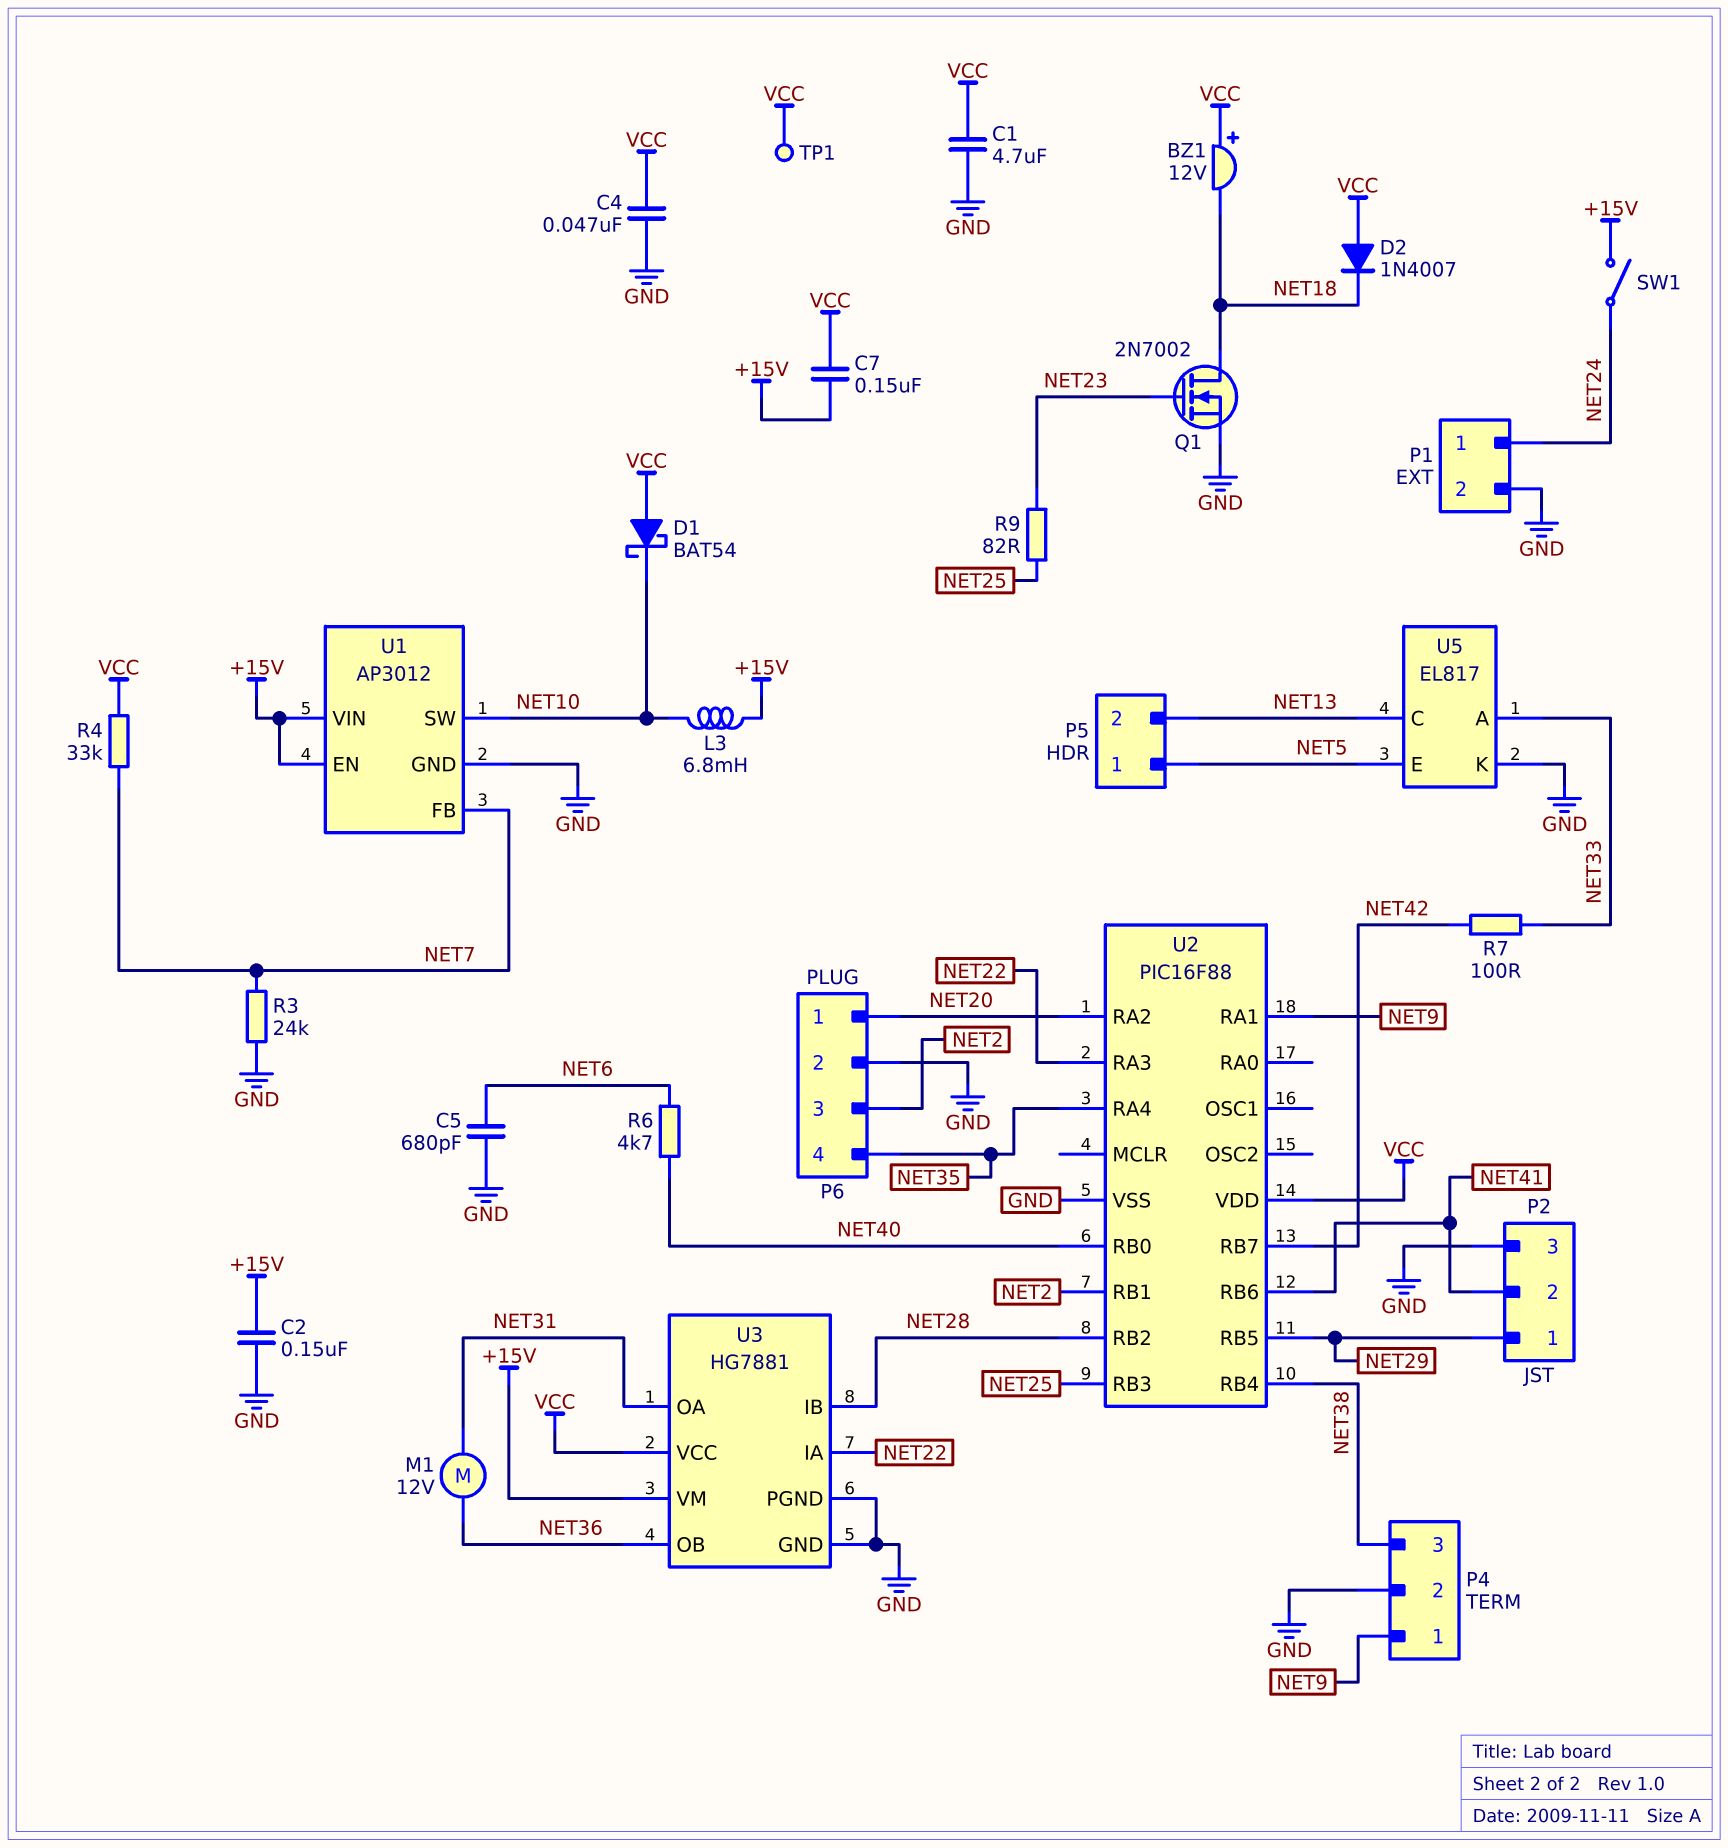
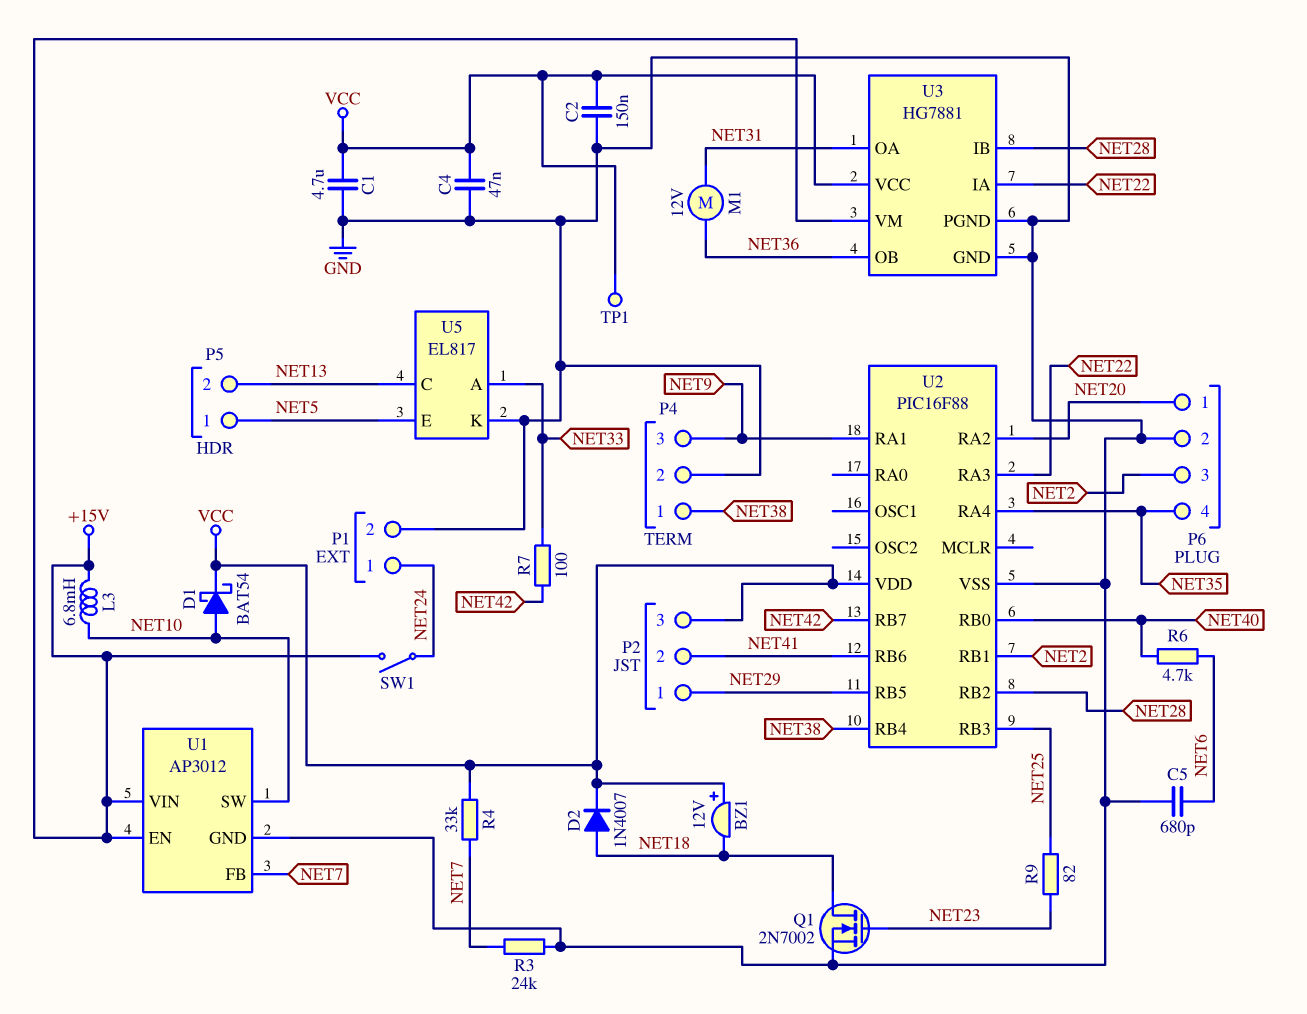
C2: 150nF (+15V, GND) -> 150nF (GND, VCC)
C7: 150nF (+15V, VCC) -> none
D1: schottky BAT54 (A VCC, K NET10) -> schottky BAT54 (A NET10, K VCC)
D2: diode 1N4007 (A VCC, K NET18) -> diode 1N4007 (A NET18, K VCC)
P2 pin 3: GND -> VCC
P4 pin 1: NET9 -> NET38
P4 pin 3: NET38 -> NET9

